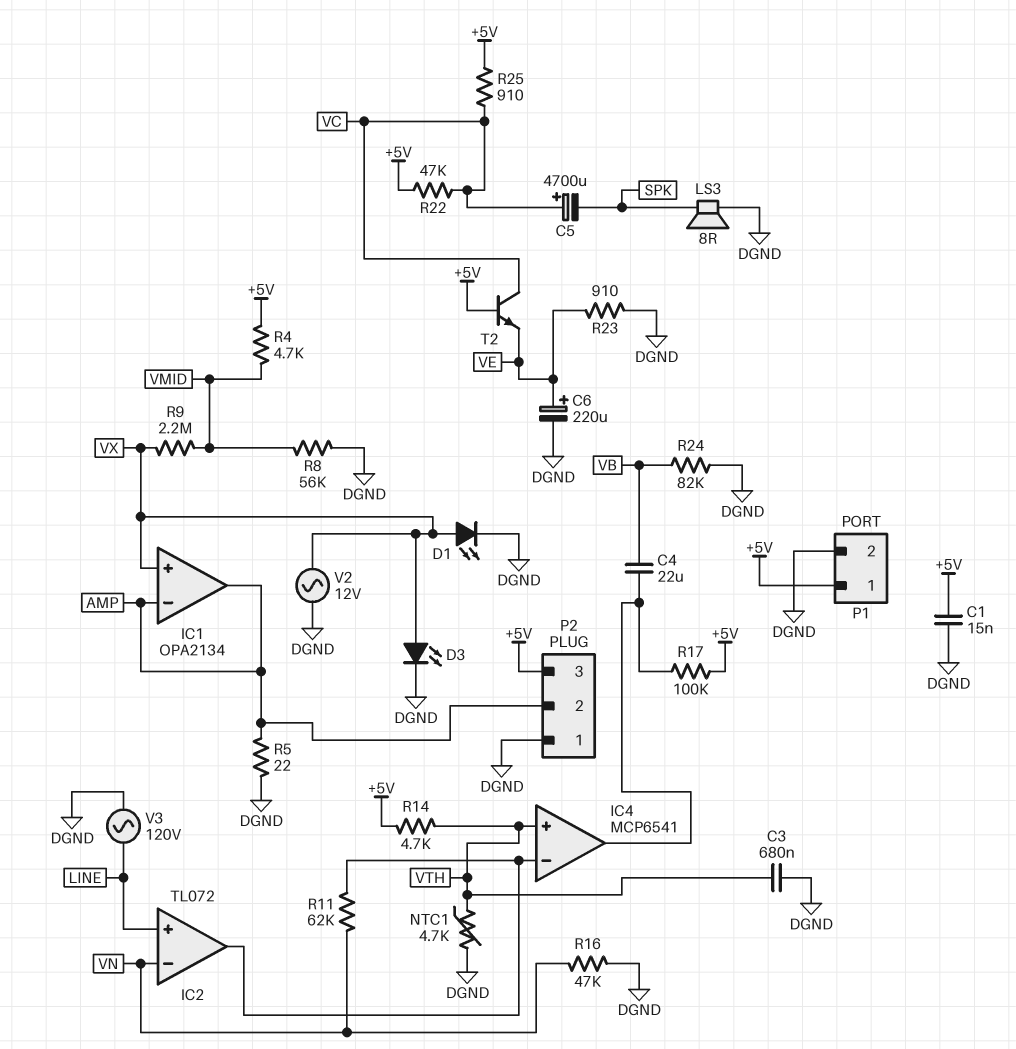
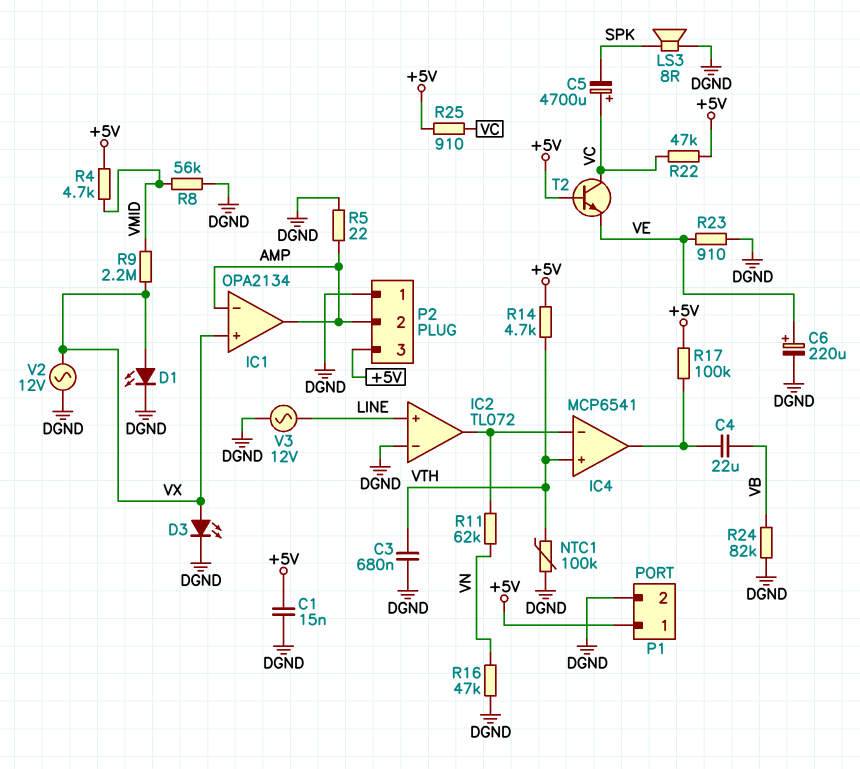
IC2 pin in-: VN -> DGND
NTC1: 4.7k (DGND, VTH) -> 100k (DGND, VTH)
V3: AC 120V (DGND, LINE) -> AC 12V (DGND, LINE)

